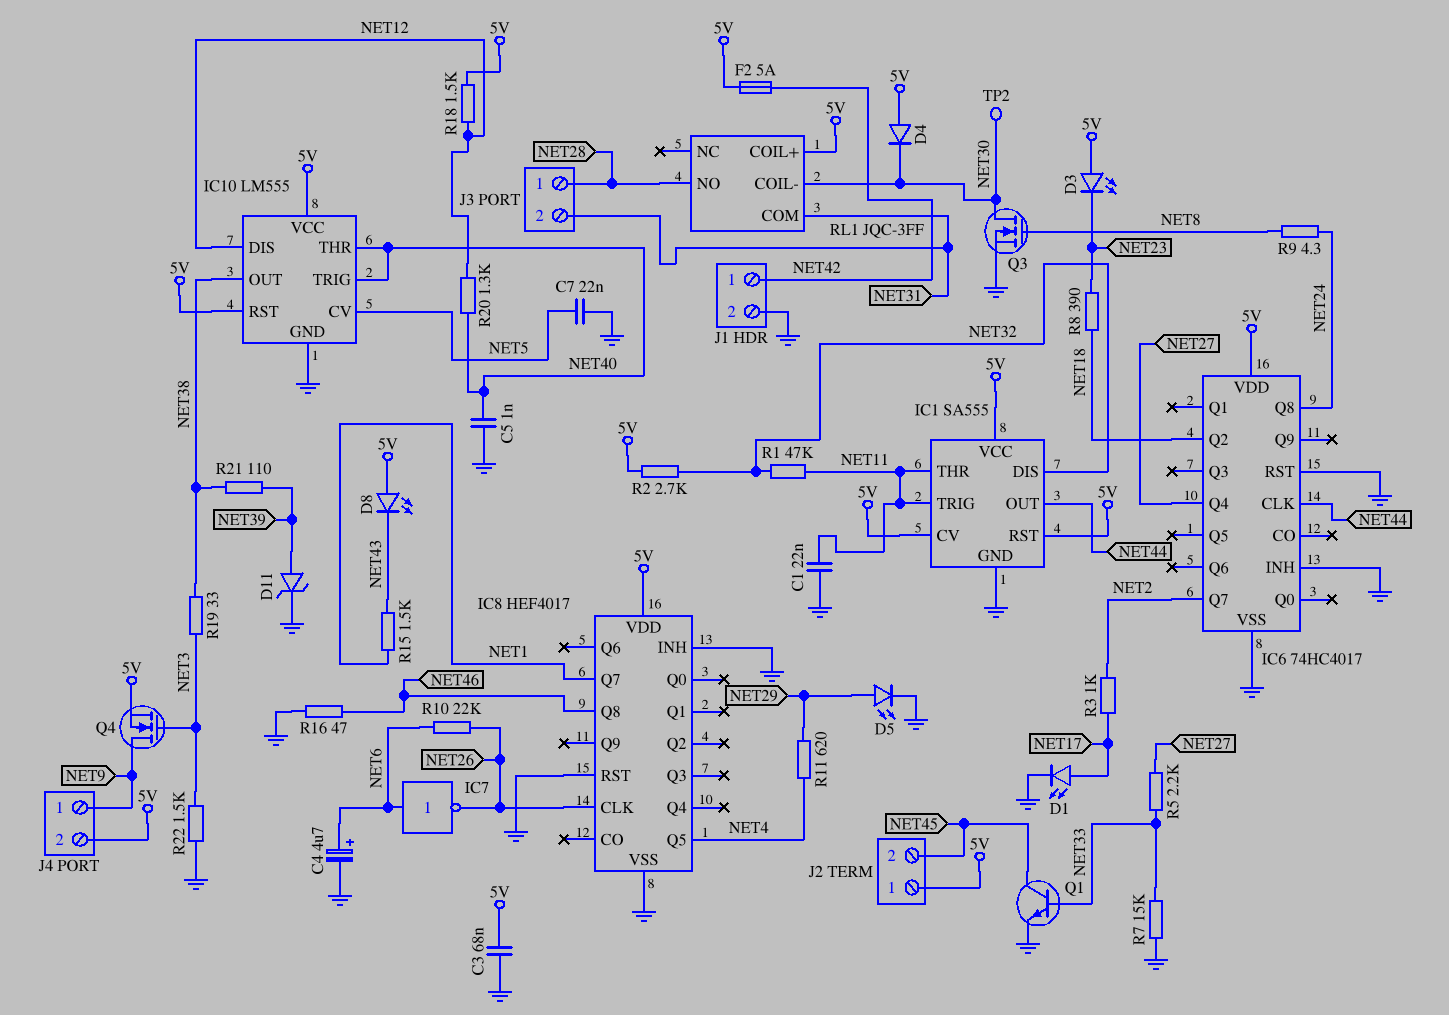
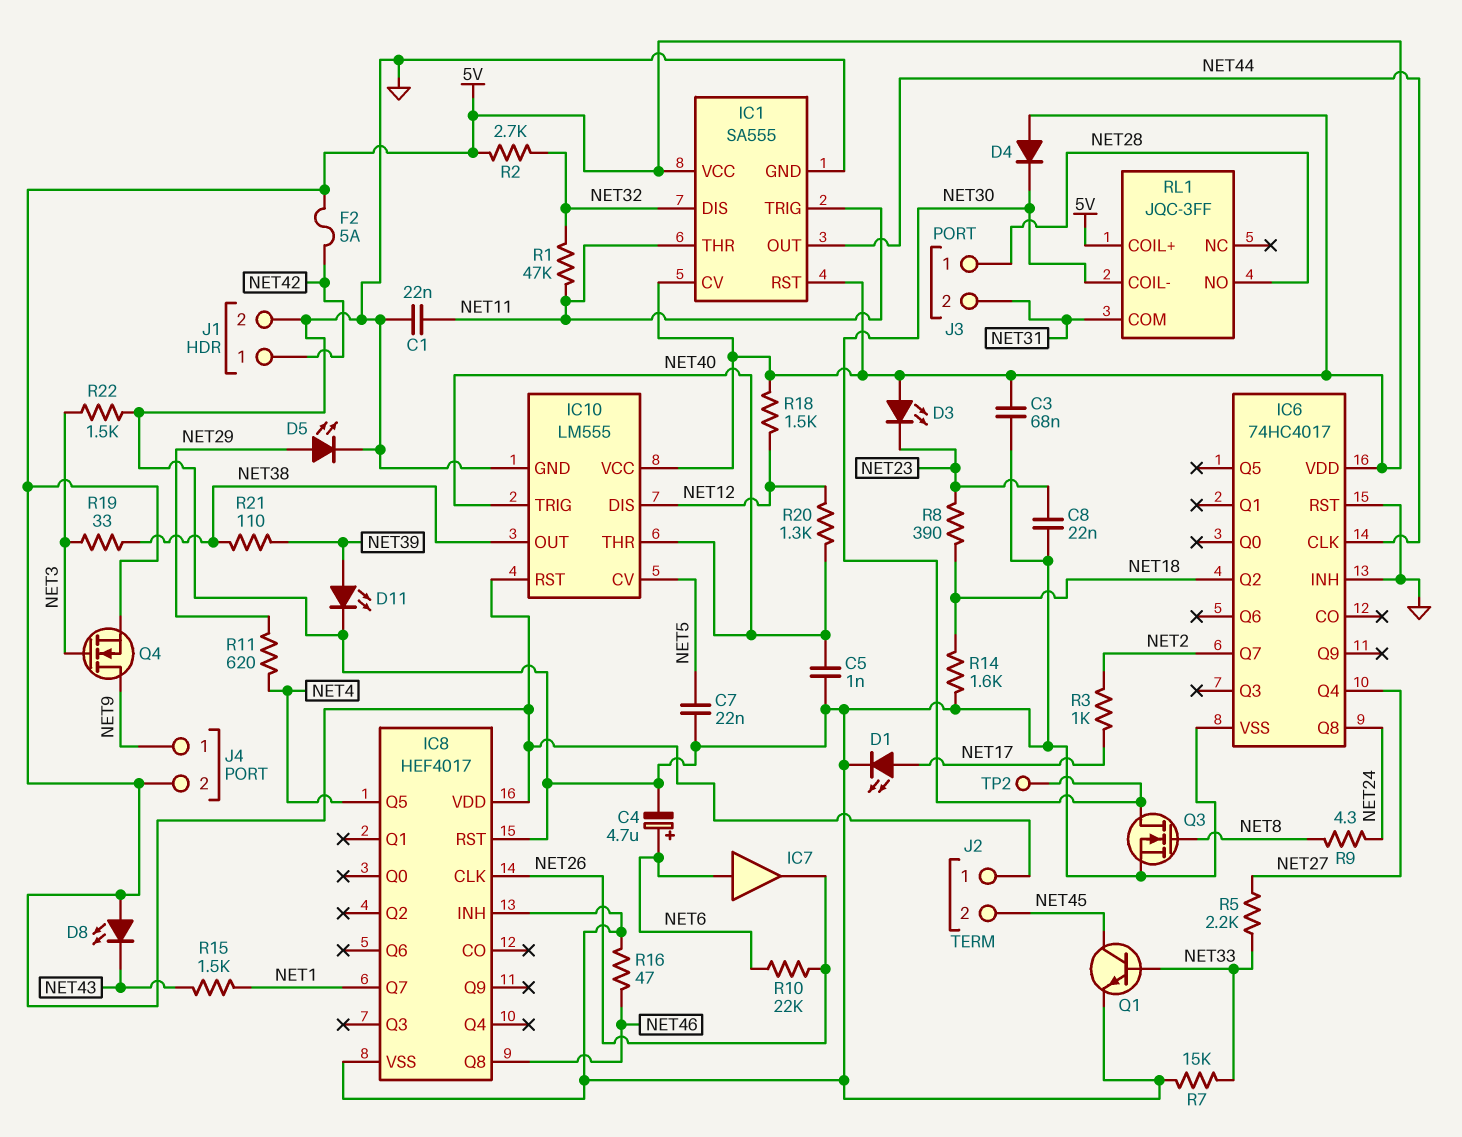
C8: none -> 22nF (GND, NET23)
D11: zener (A NET39, K GND) -> LED (A NET39, K GND)
IC7: NOT (in NET6, out NET26) -> buffer (in NET6, out NET26)
R14: none -> 1.6k (GND, NET18)

